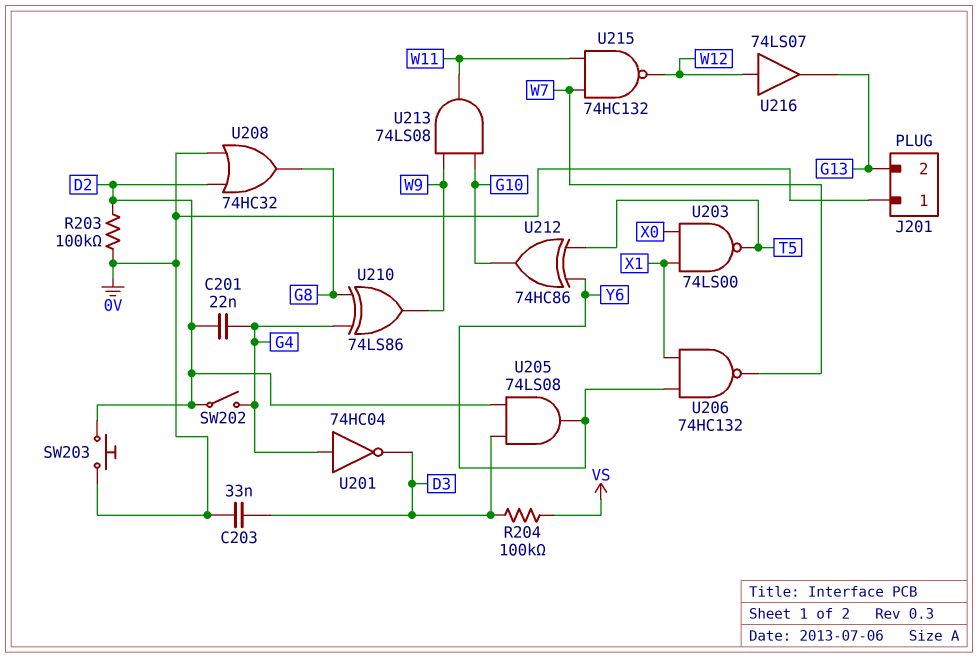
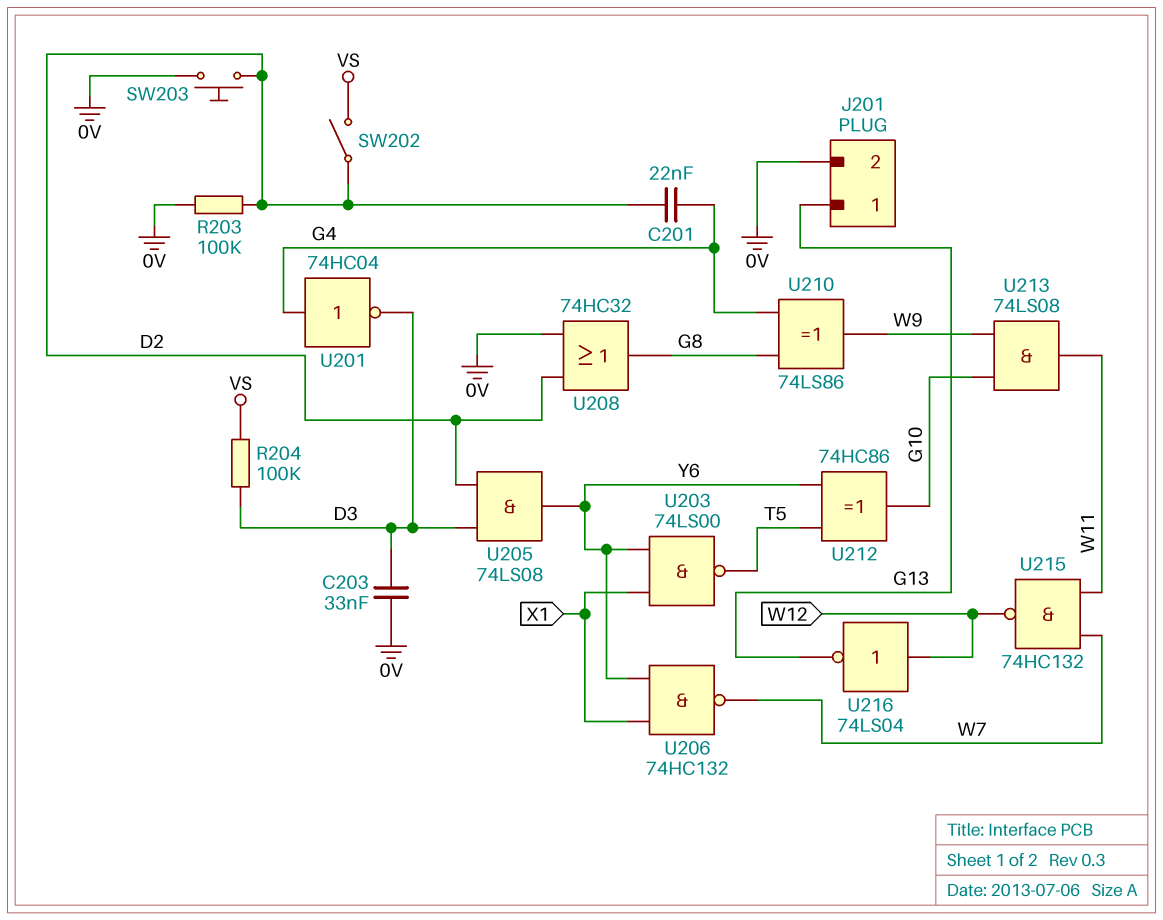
J201 pin 1: 0V -> G13
J201 pin 2: G13 -> 0V
SW202: switch (D2, G4) -> switch (D2, VS)
U203: NAND 74LS00 (in X0, in X1, out T5) -> NAND 74LS00 (in X1, in Y6, out T5)
U216: buffer 74LS07 (in W12, out G13) -> NOT 74LS04 (in W12, out G13)

